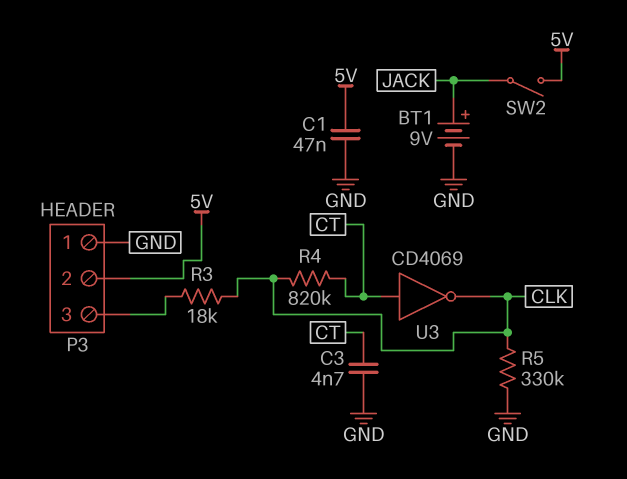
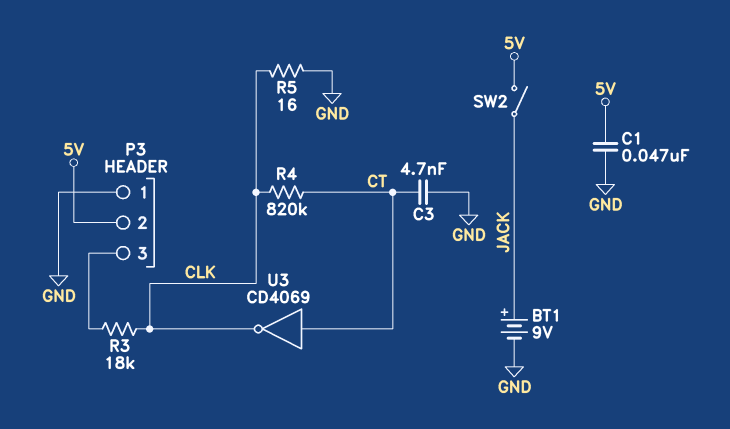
R5: 330k (CLK, GND) -> 16 (CLK, GND)

